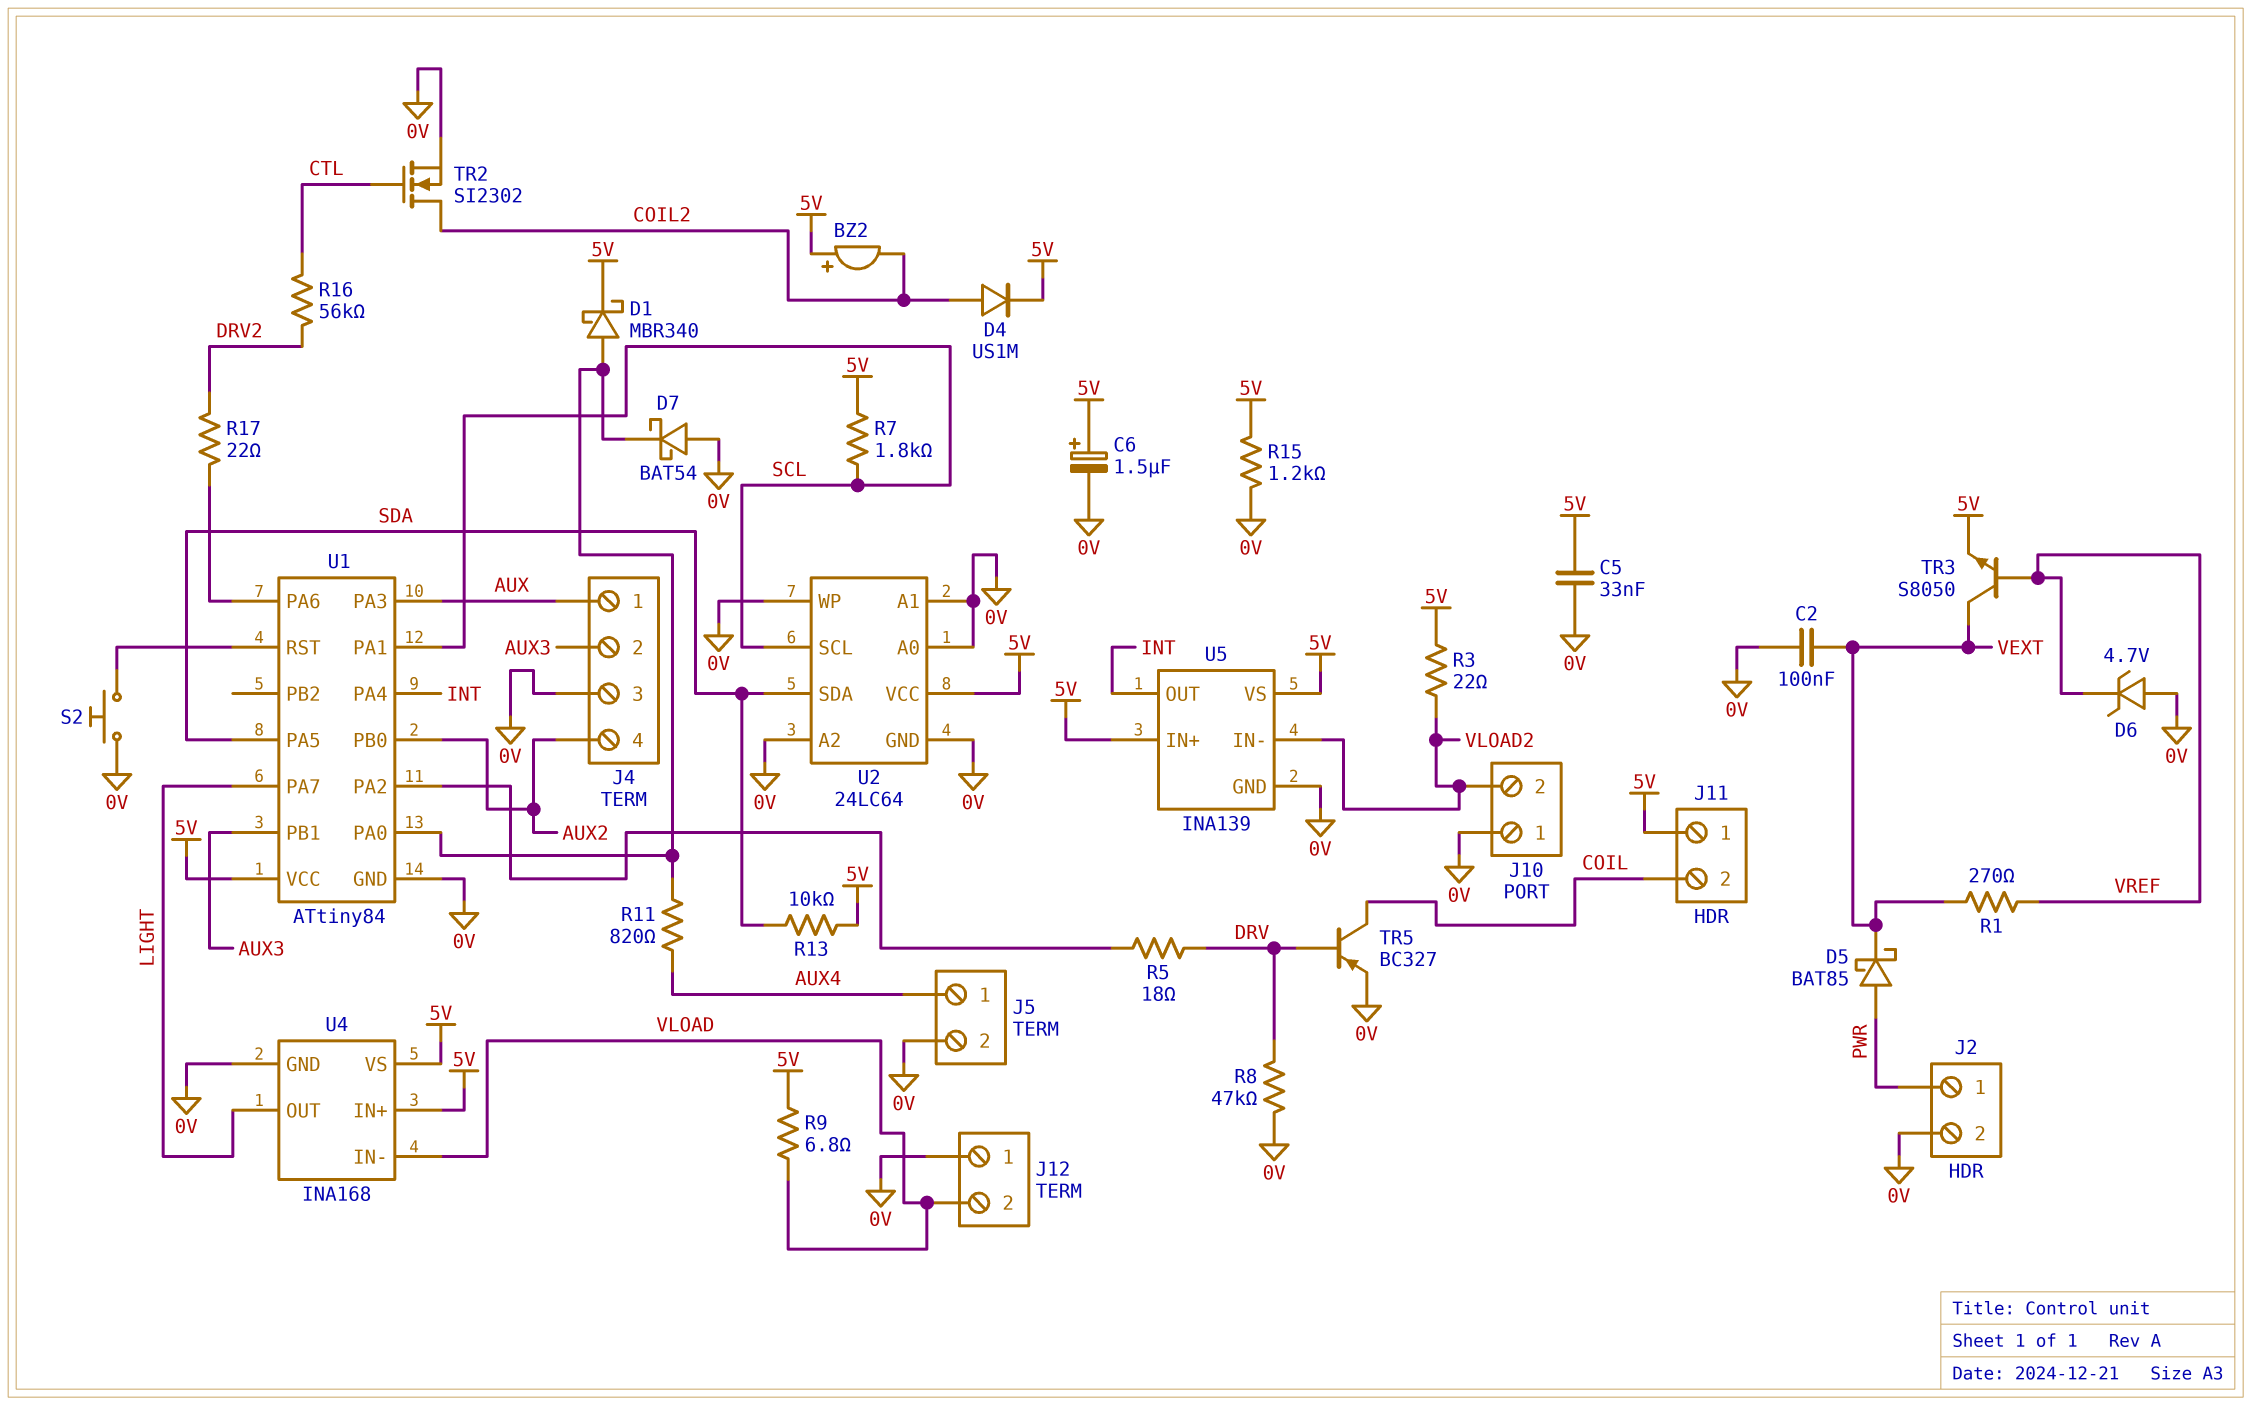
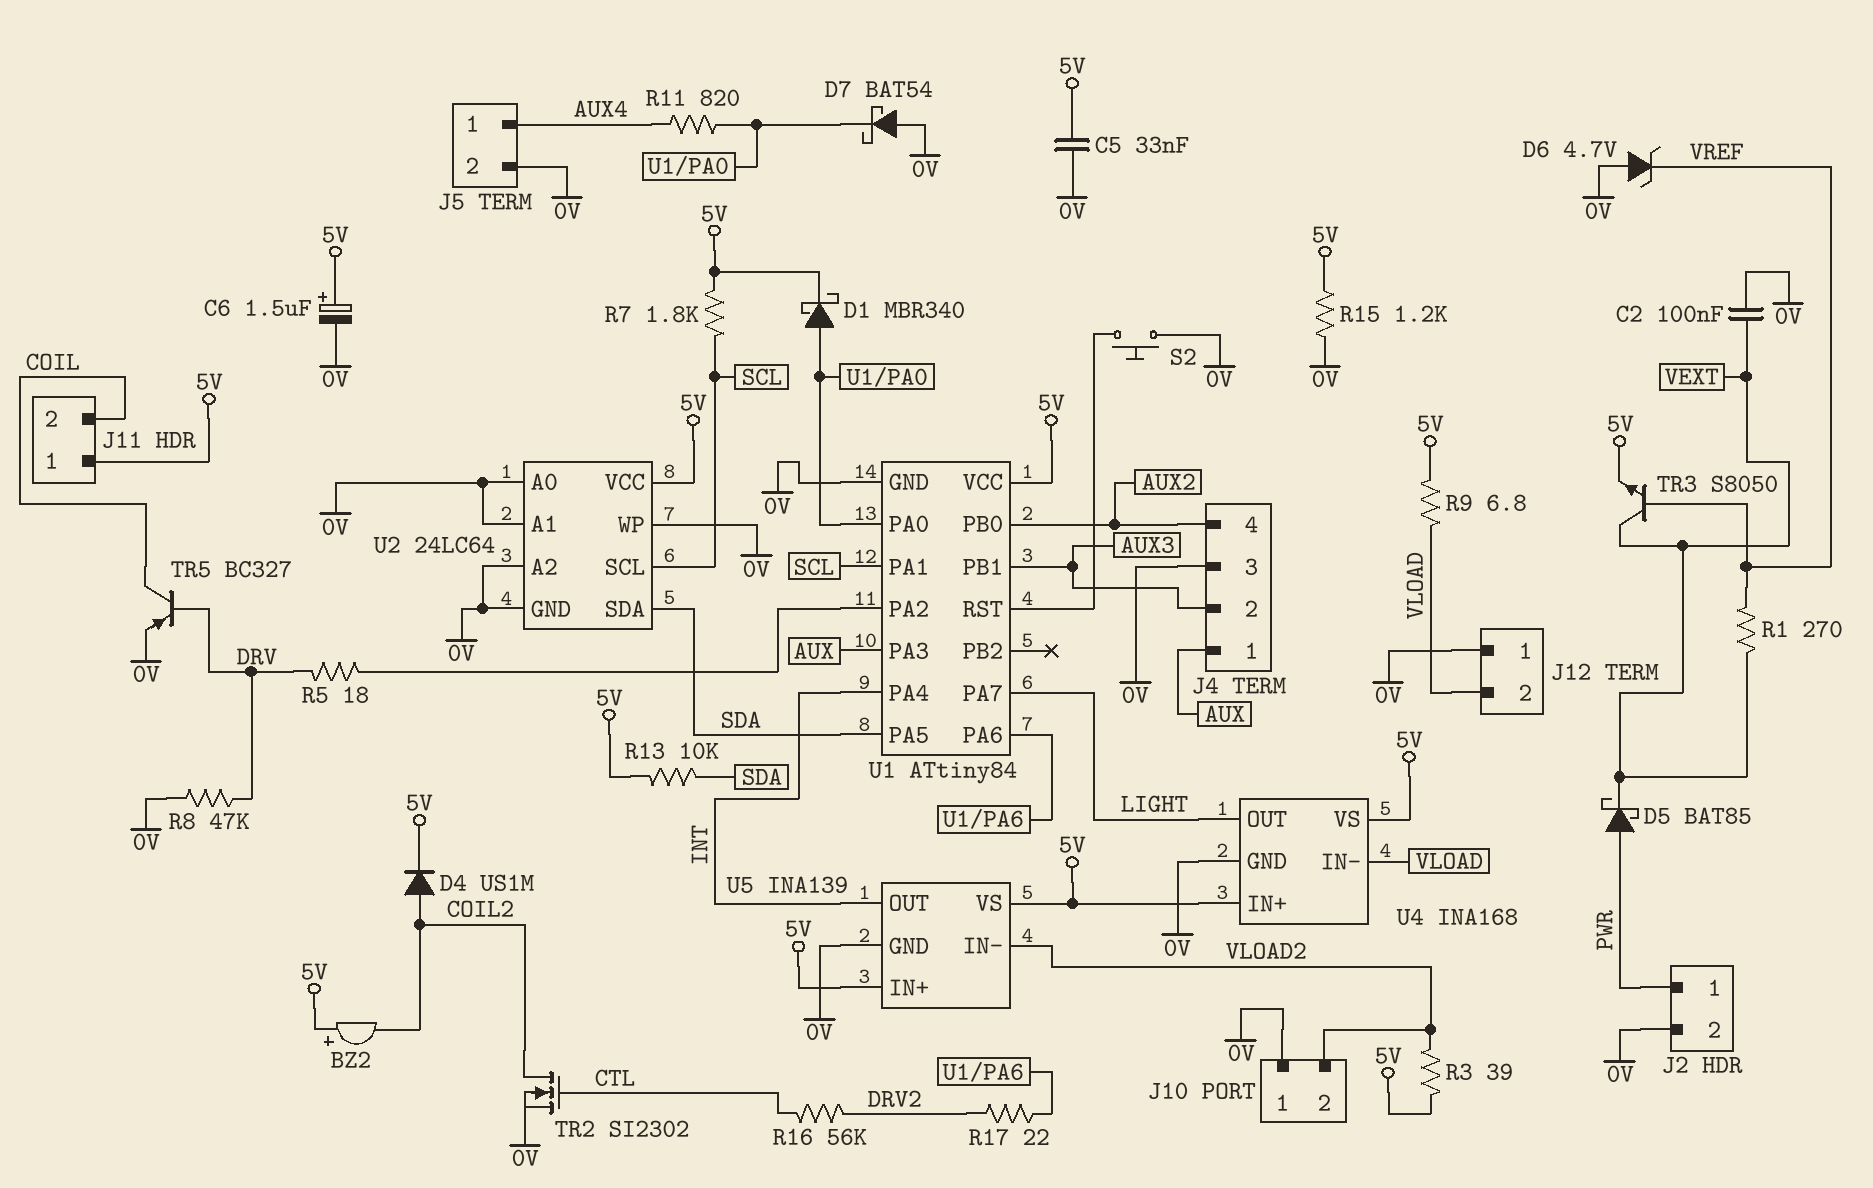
R3: 22 (5V, VLOAD2) -> 39 (5V, VLOAD2)

